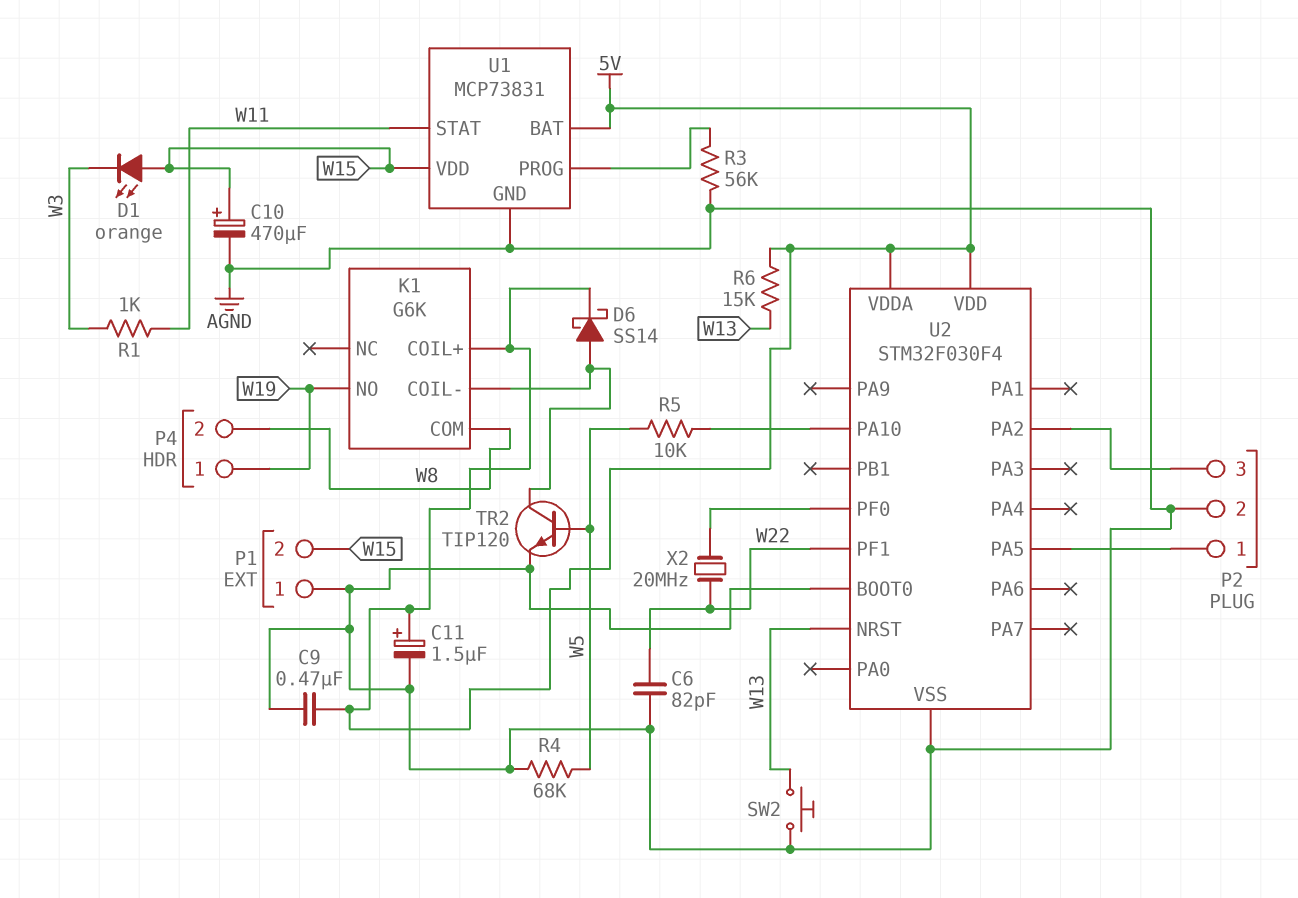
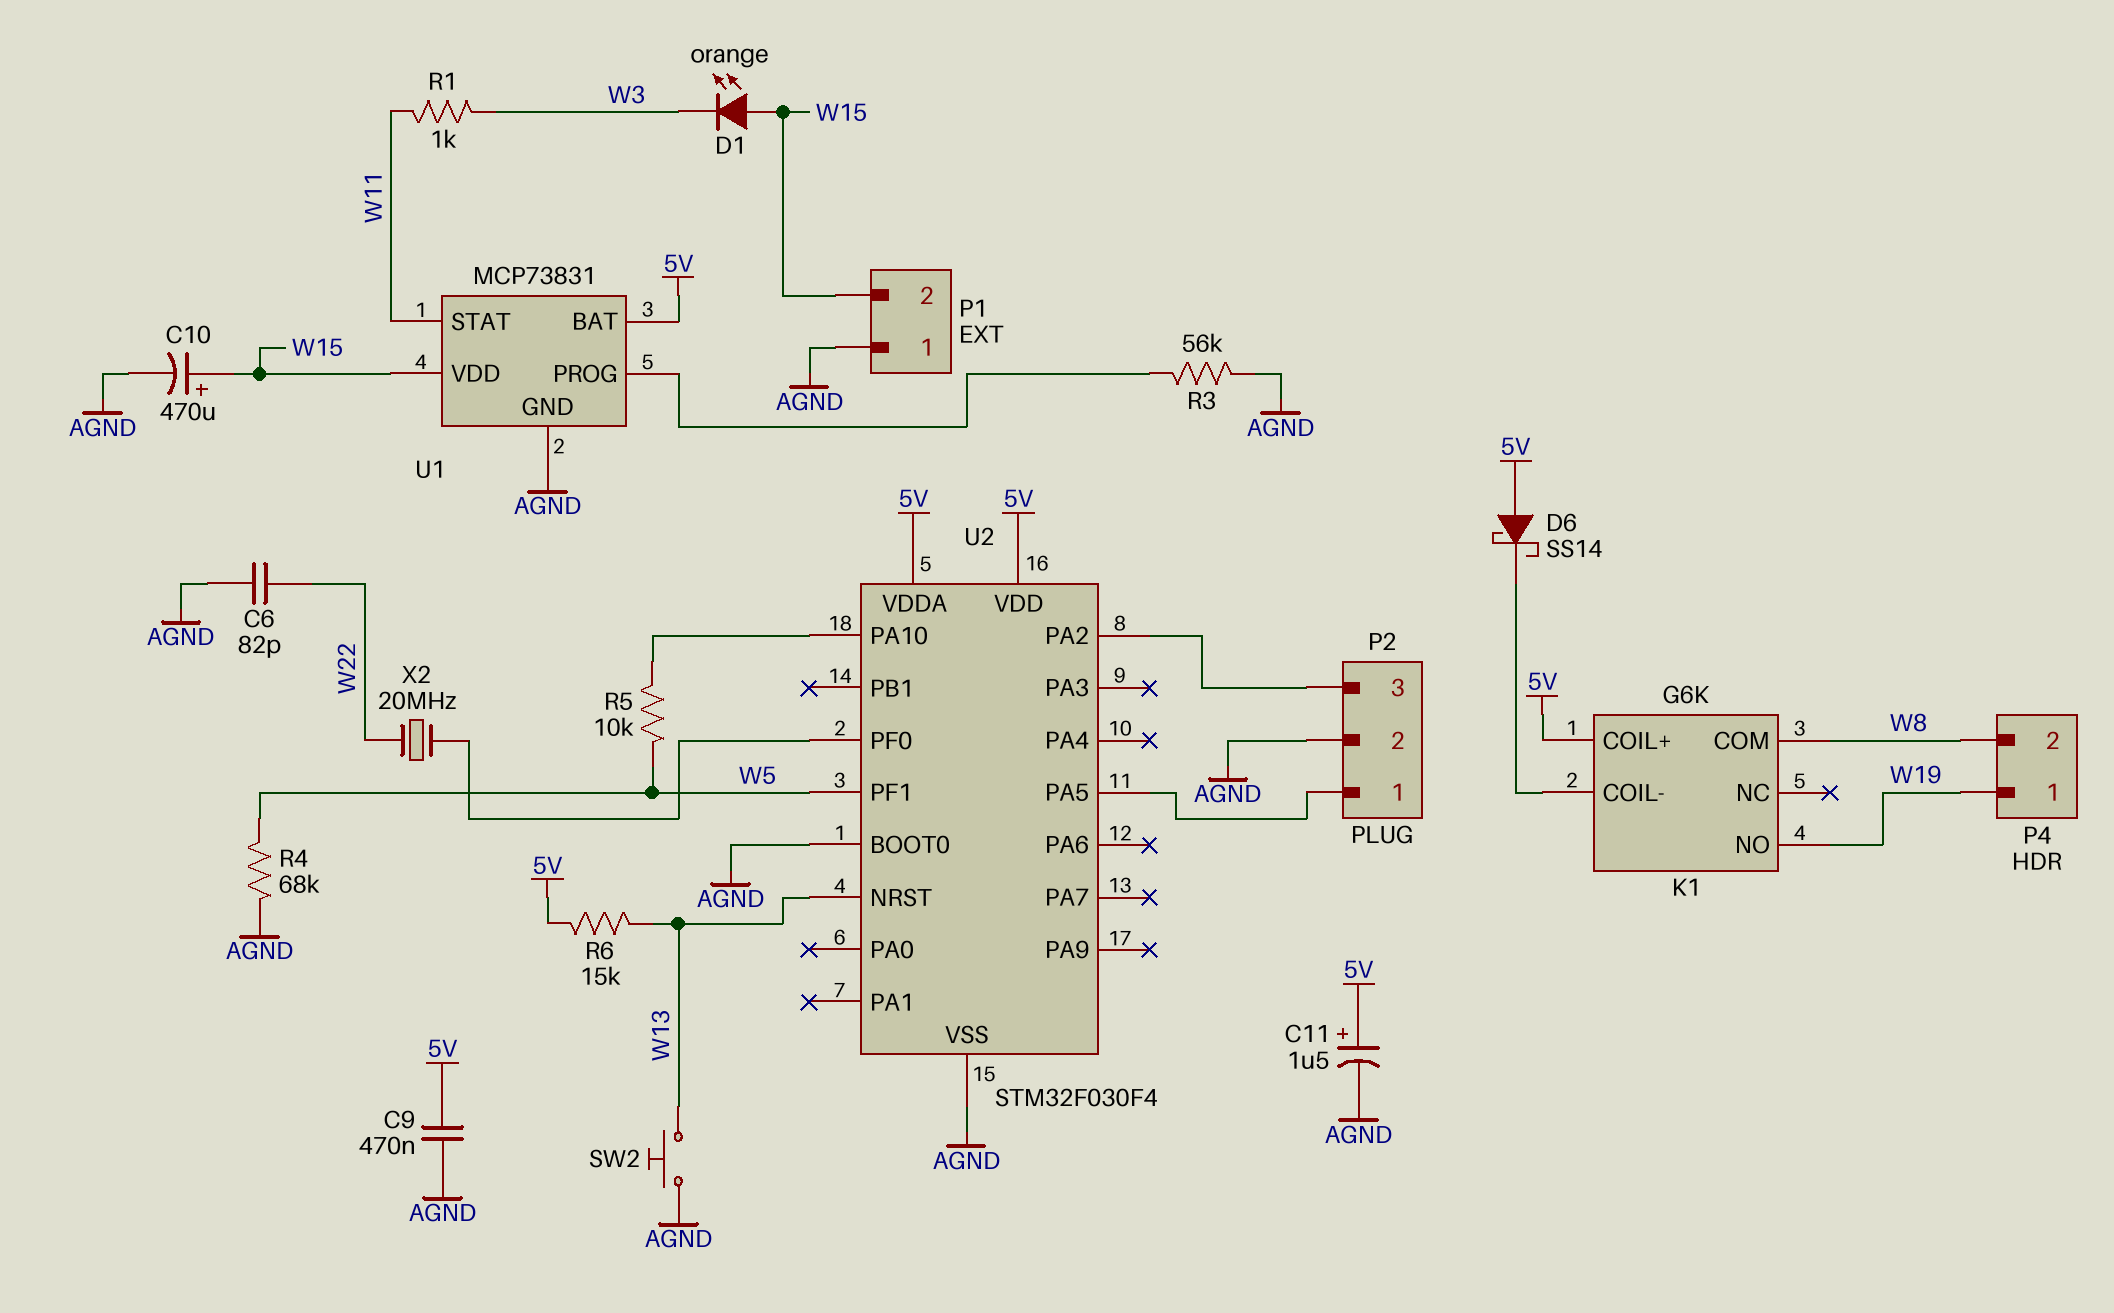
D6: schottky SS14 (A K1/COIL-, K 5V) -> schottky SS14 (A 5V, K K1/COIL-)
TR2: NPN TIP120 (B W5, C K1/COIL-, E AGND) -> none
U2 pin PF1: W22 -> W5

